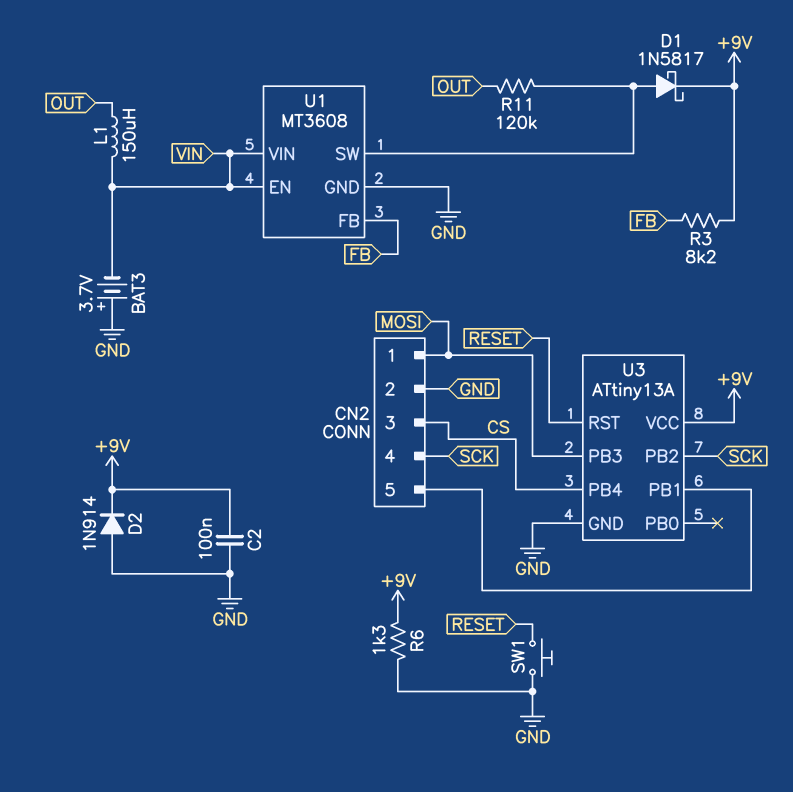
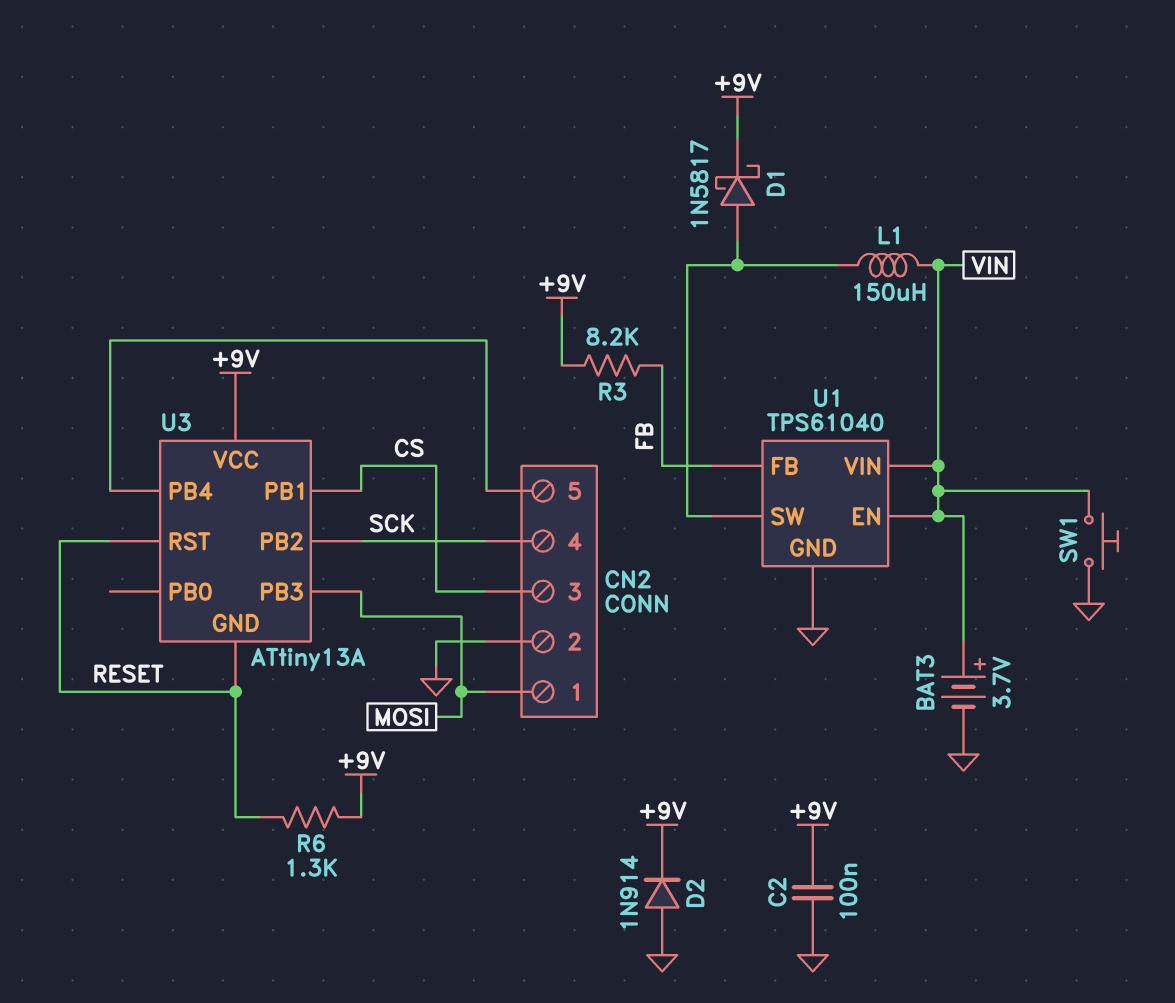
BAT3: 3.7V (plus GND, minus VIN) -> 3.7V (plus VIN, minus GND)
L1: 150uH (OUT, VIN) -> 150uH (U1/SW, VIN)
R6: 1.3k (+9V, GND) -> 1.3k (+9V, RESET)
R11: 120k (OUT, U1/SW) -> none
SW1: button (GND, RESET) -> button (GND, VIN)
U1: MT3608 -> TPS61040
U3 pin GND: GND -> RESET
U3 pin PB1: CN2/5 -> CS
U3 pin PB4: CS -> CN2/5

